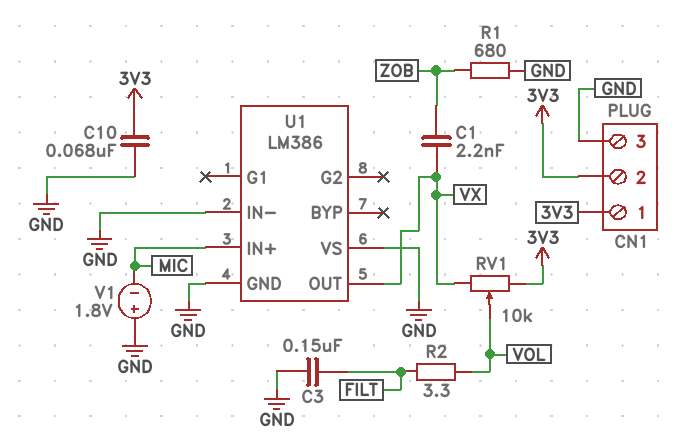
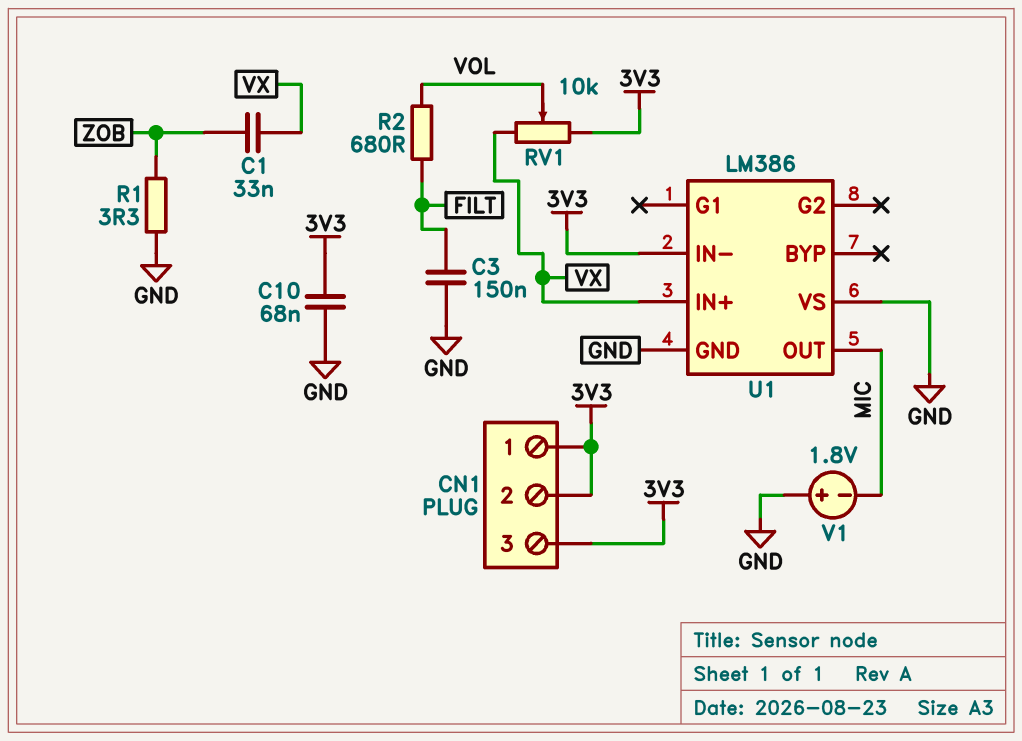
C1: 2.2nF (VX, ZOB) -> 33nF (VX, ZOB)
CN1 pin 3: GND -> 3V3
R1: 680 (GND, ZOB) -> 3.3 (GND, ZOB)
R2: 3.3 (FILT, VOL) -> 680 (FILT, VOL)
U1 pin IN+: MIC -> VX
U1 pin IN-: GND -> 3V3
U1 pin OUT: VX -> MIC

